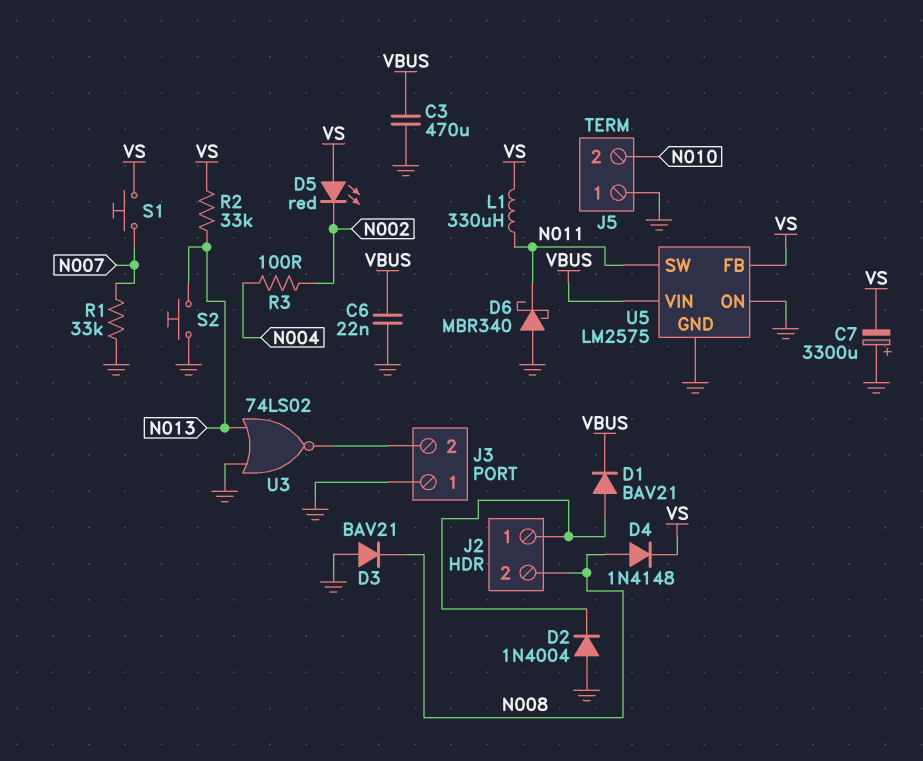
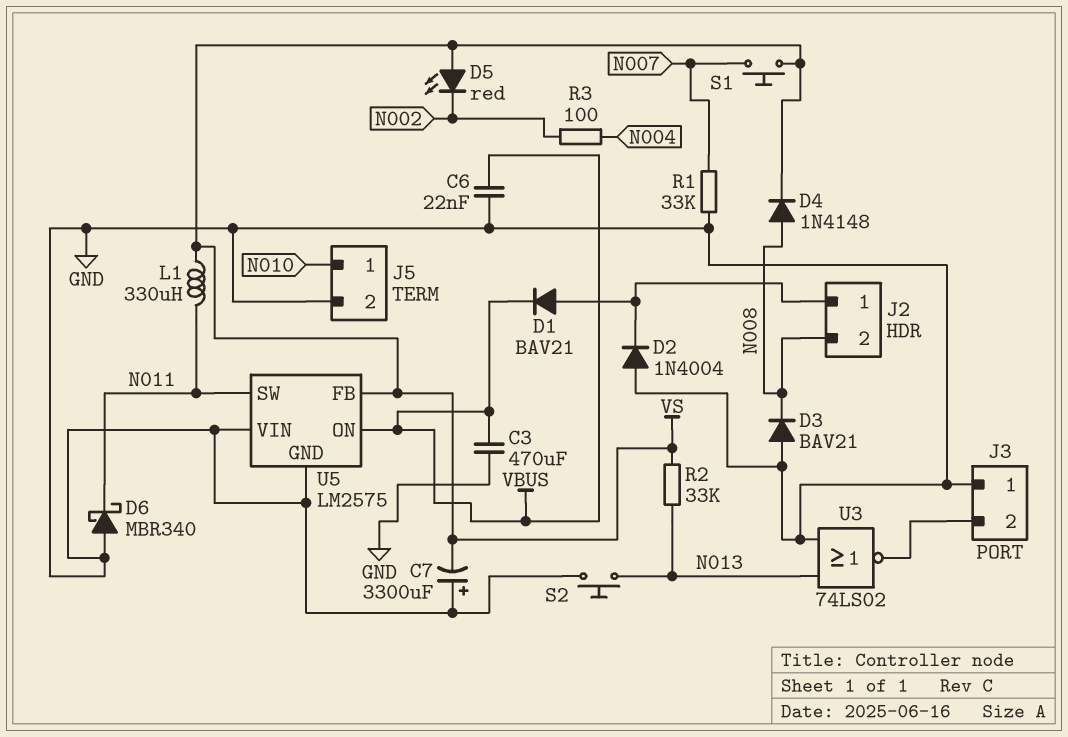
J5 pin 1: GND -> N010
J5 pin 2: N010 -> GND
U5 pin ON: GND -> VBUS
U5 pin VIN: VBUS -> GND

